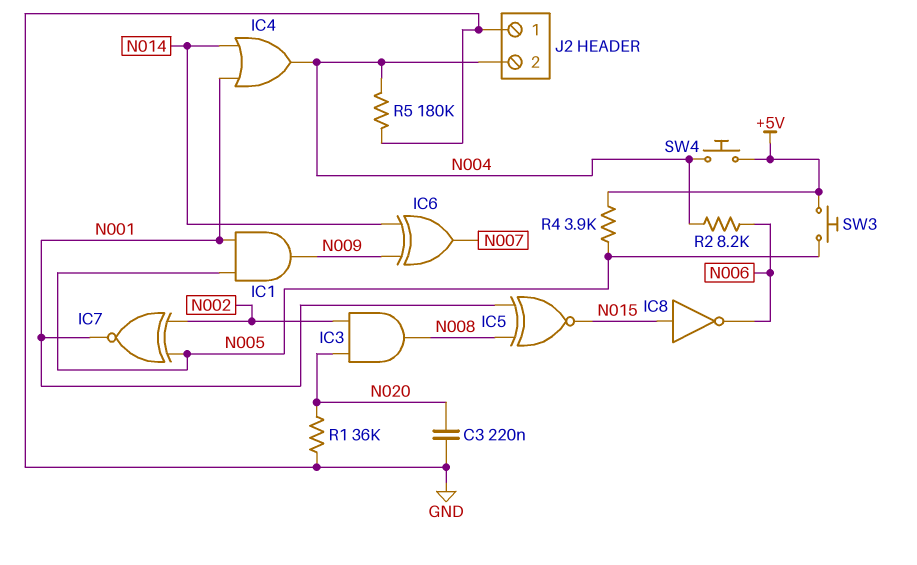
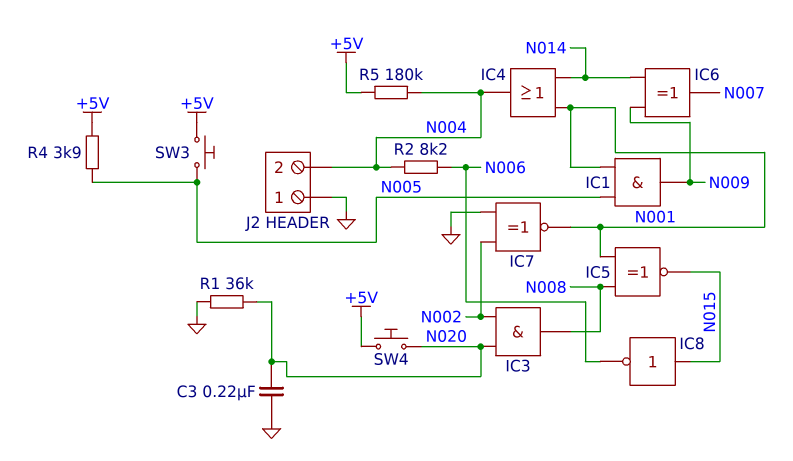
IC7: XNOR (in N002, in N005, out N001) -> XNOR (in GND, in N002, out N001)
R5: 180k (GND, N004) -> 180k (+5V, N004)
SW4: button (+5V, N004) -> button (+5V, N020)

